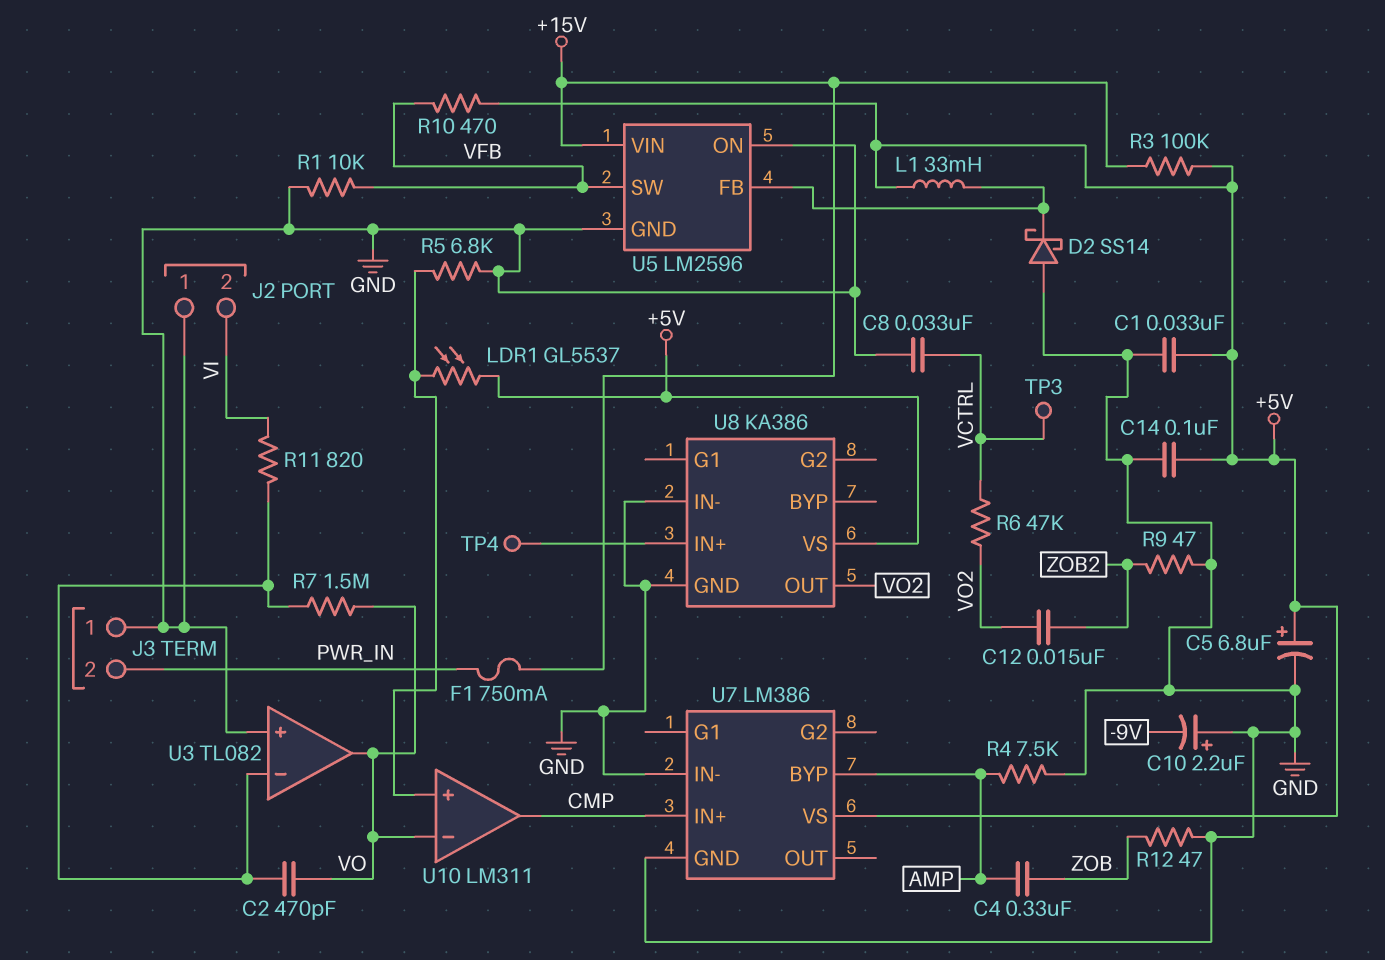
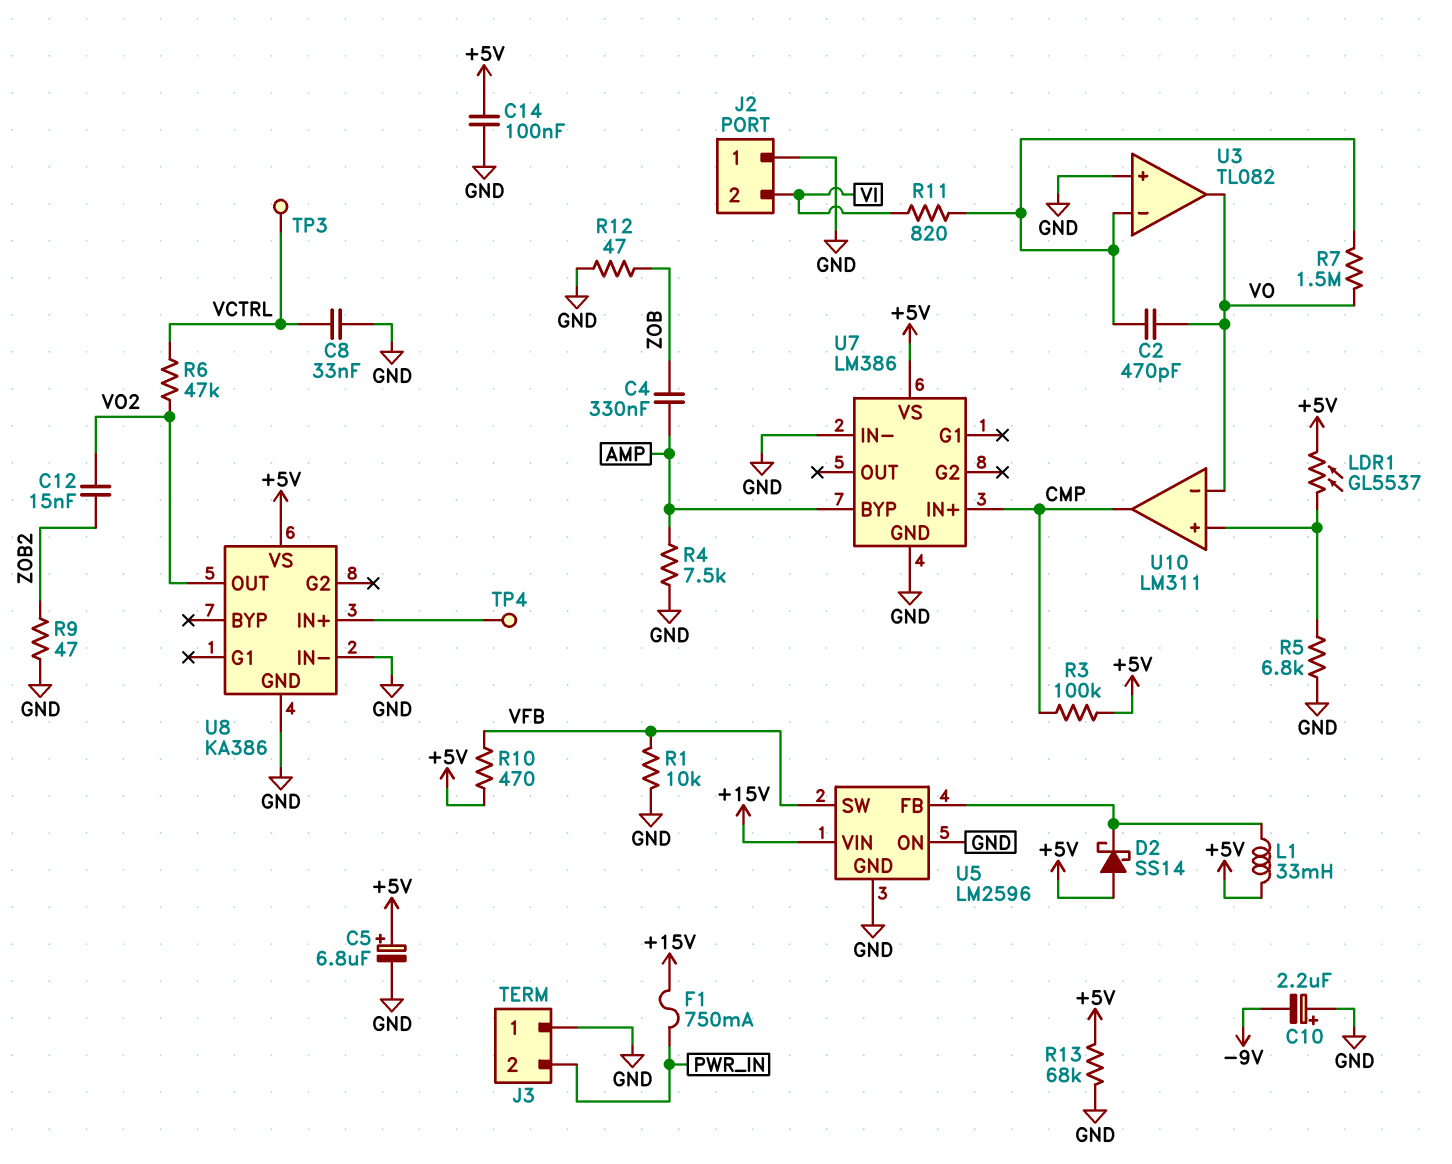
C1: 33nF (+5V, GND) -> none
D2: schottky SS14 (A GND, K U5/FB) -> schottky SS14 (A +5V, K U5/FB)
R3: 100k (+5V, +15V) -> 100k (+5V, CMP)
R13: none -> 68k (+5V, GND)

